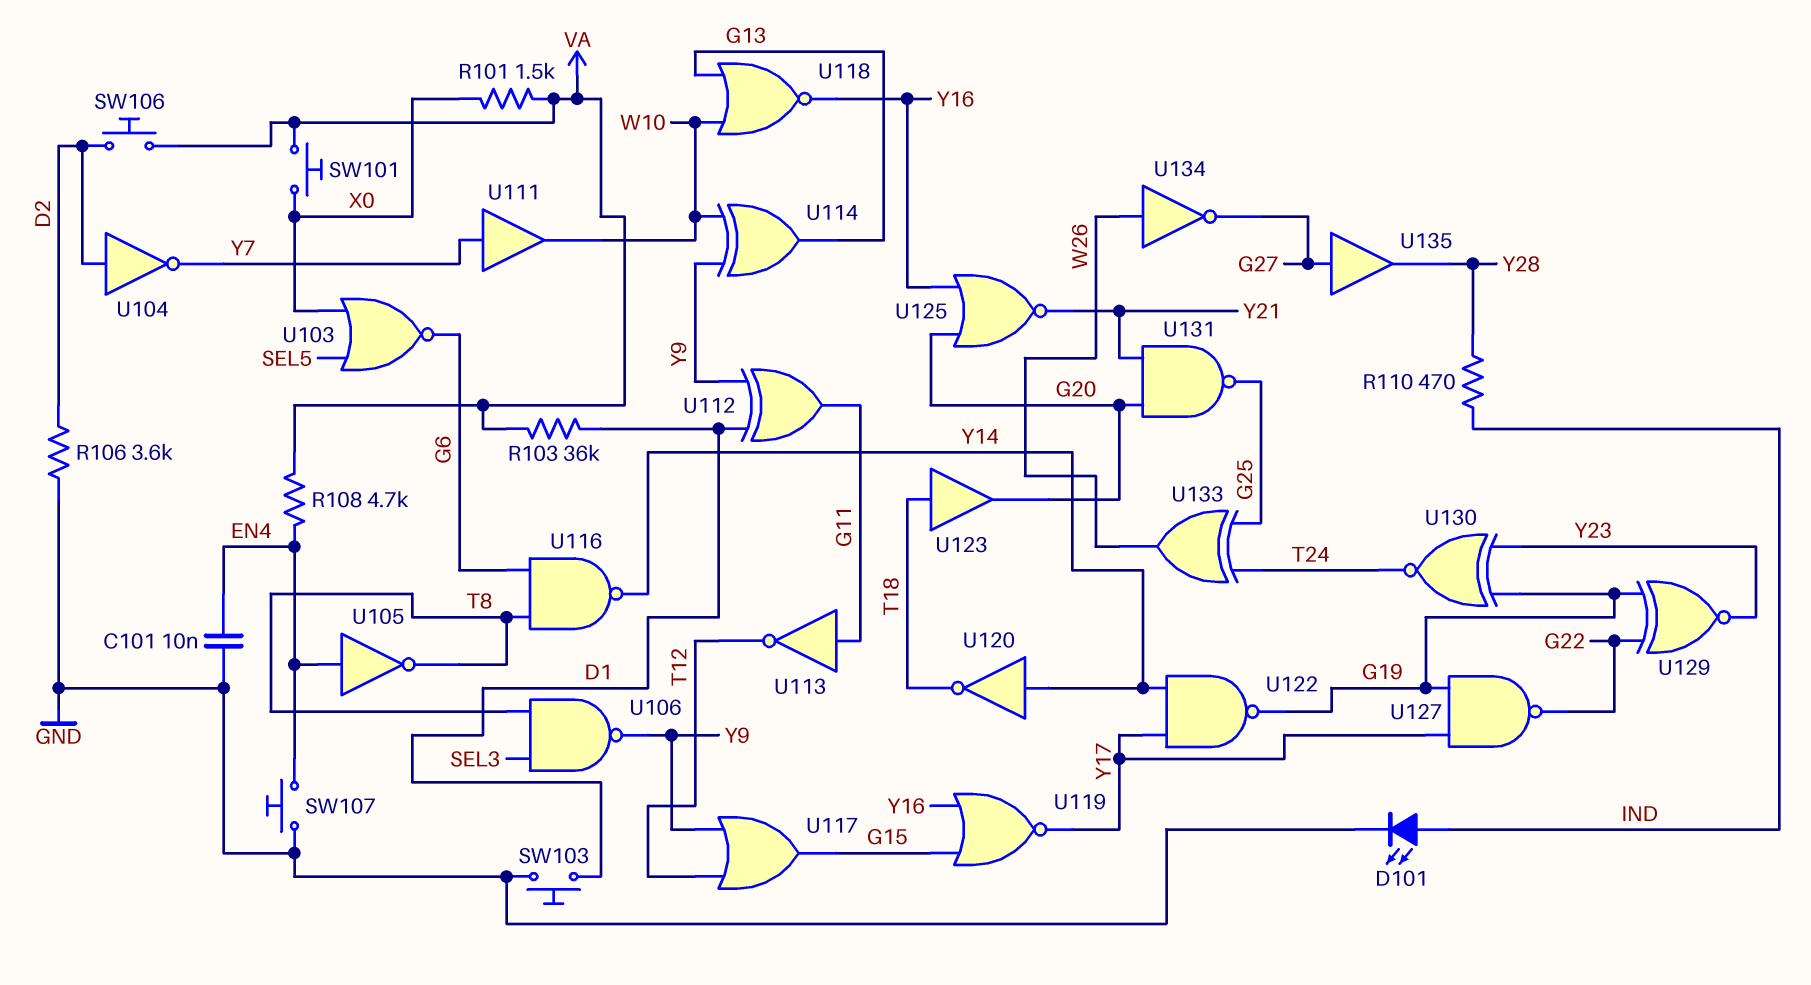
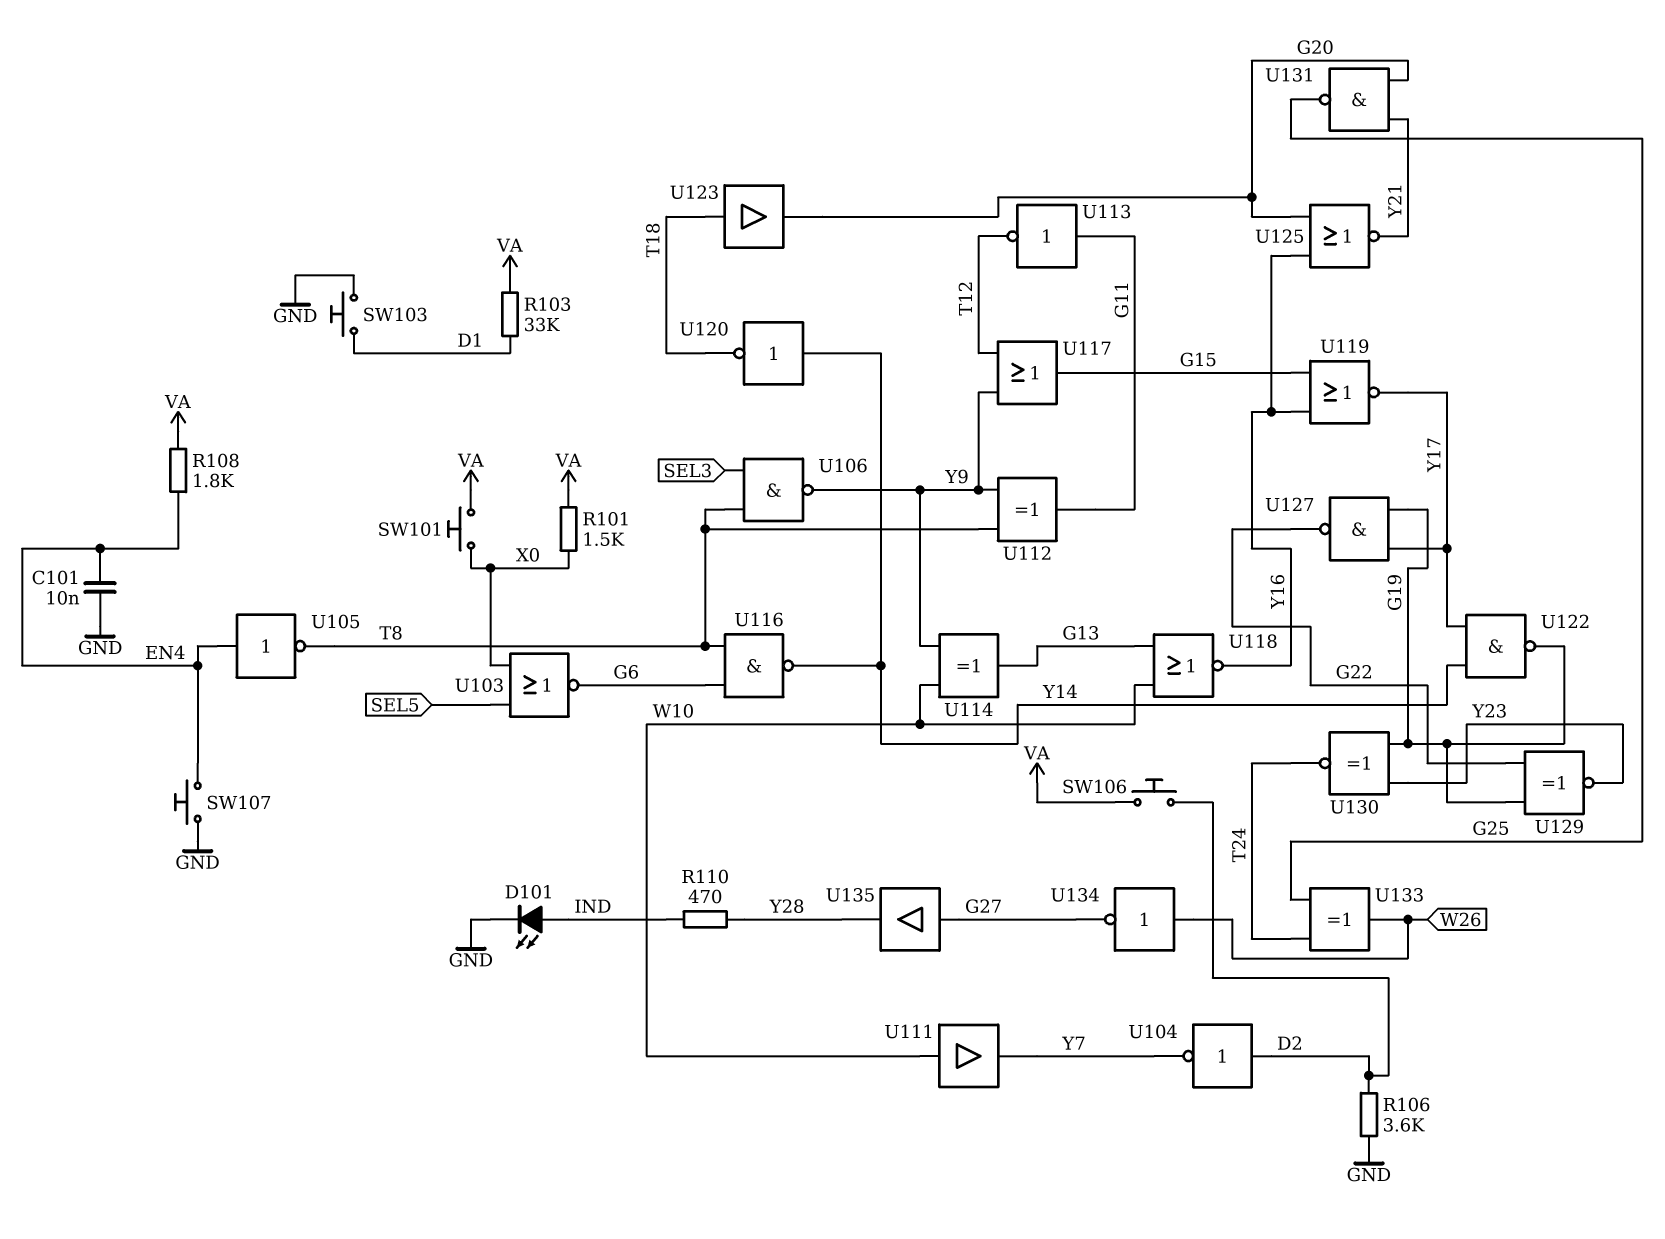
R103: 36k (D1, VA) -> 33k (D1, VA)
R108: 4.7k (EN4, VA) -> 1.8k (EN4, VA)
U111: buffer (in Y7, out W10) -> buffer (in W10, out Y7)
U112: XOR (in D1, in Y9, out G11) -> XOR (in T8, in Y9, out G11)

